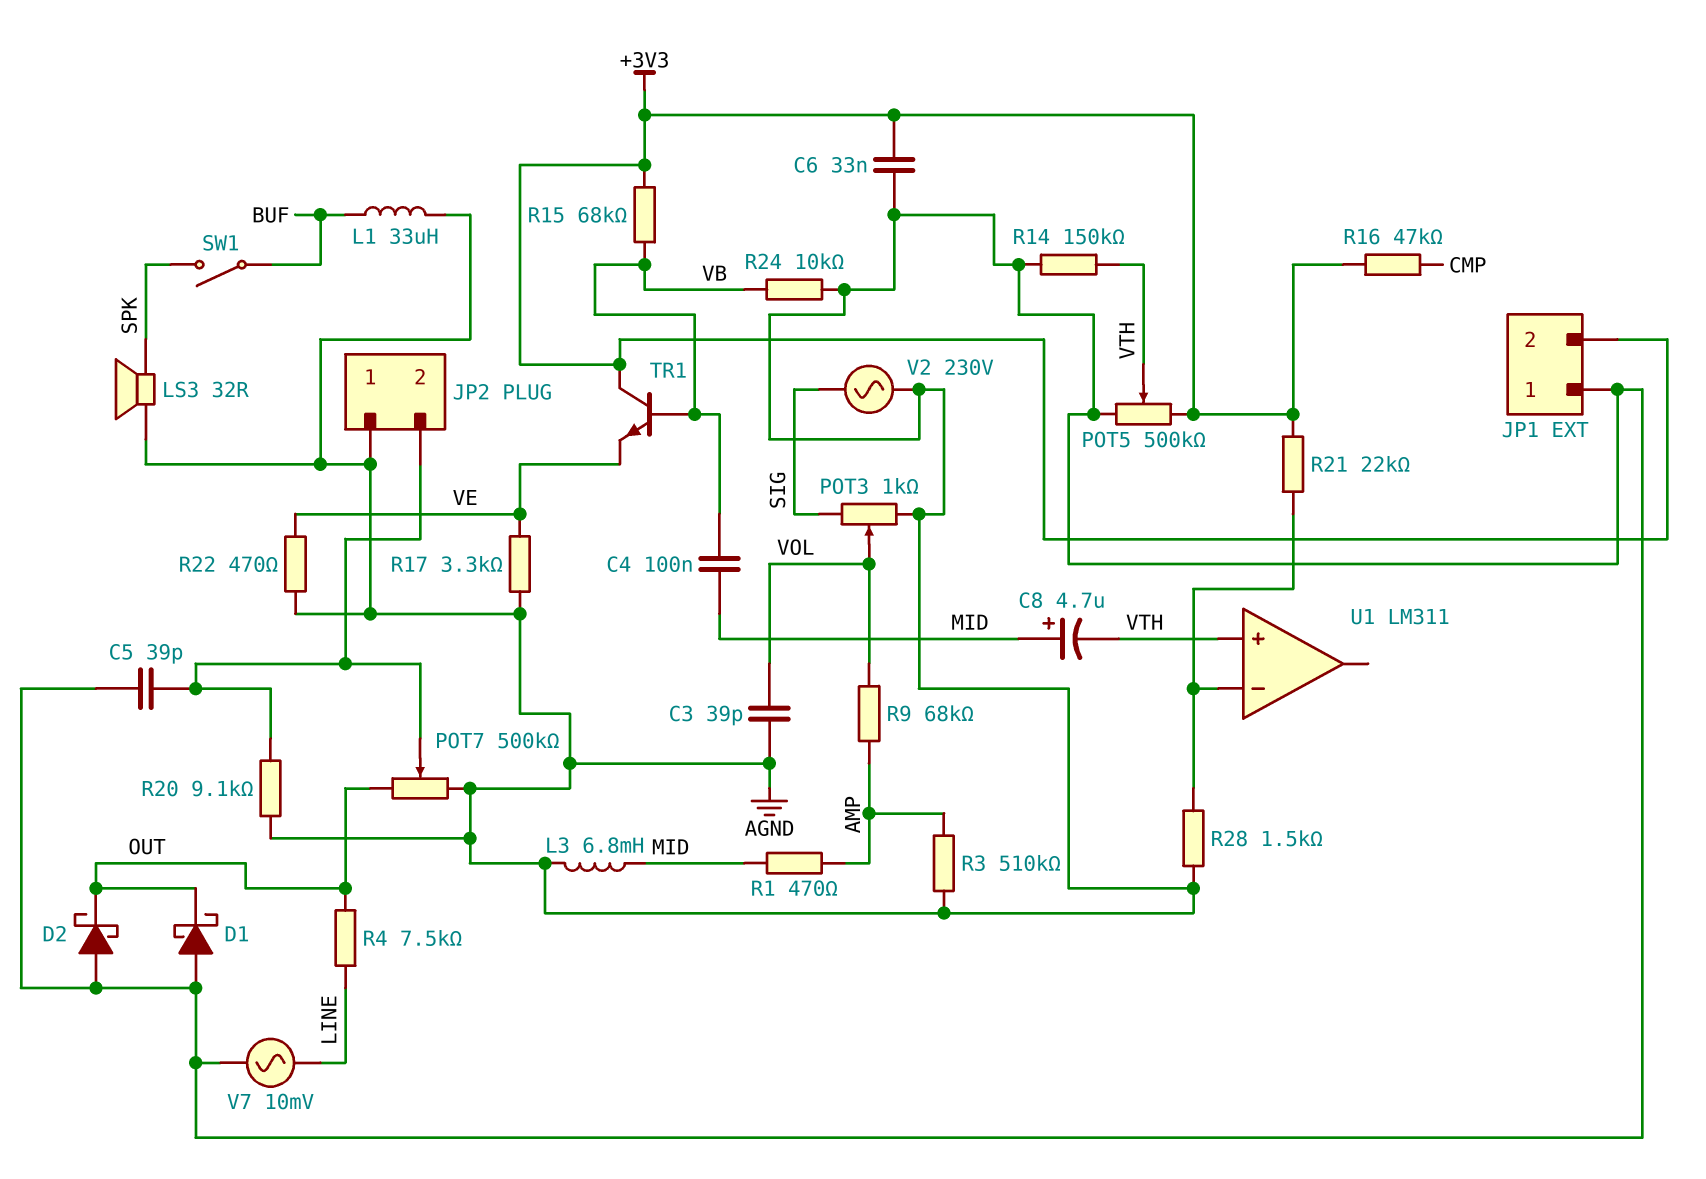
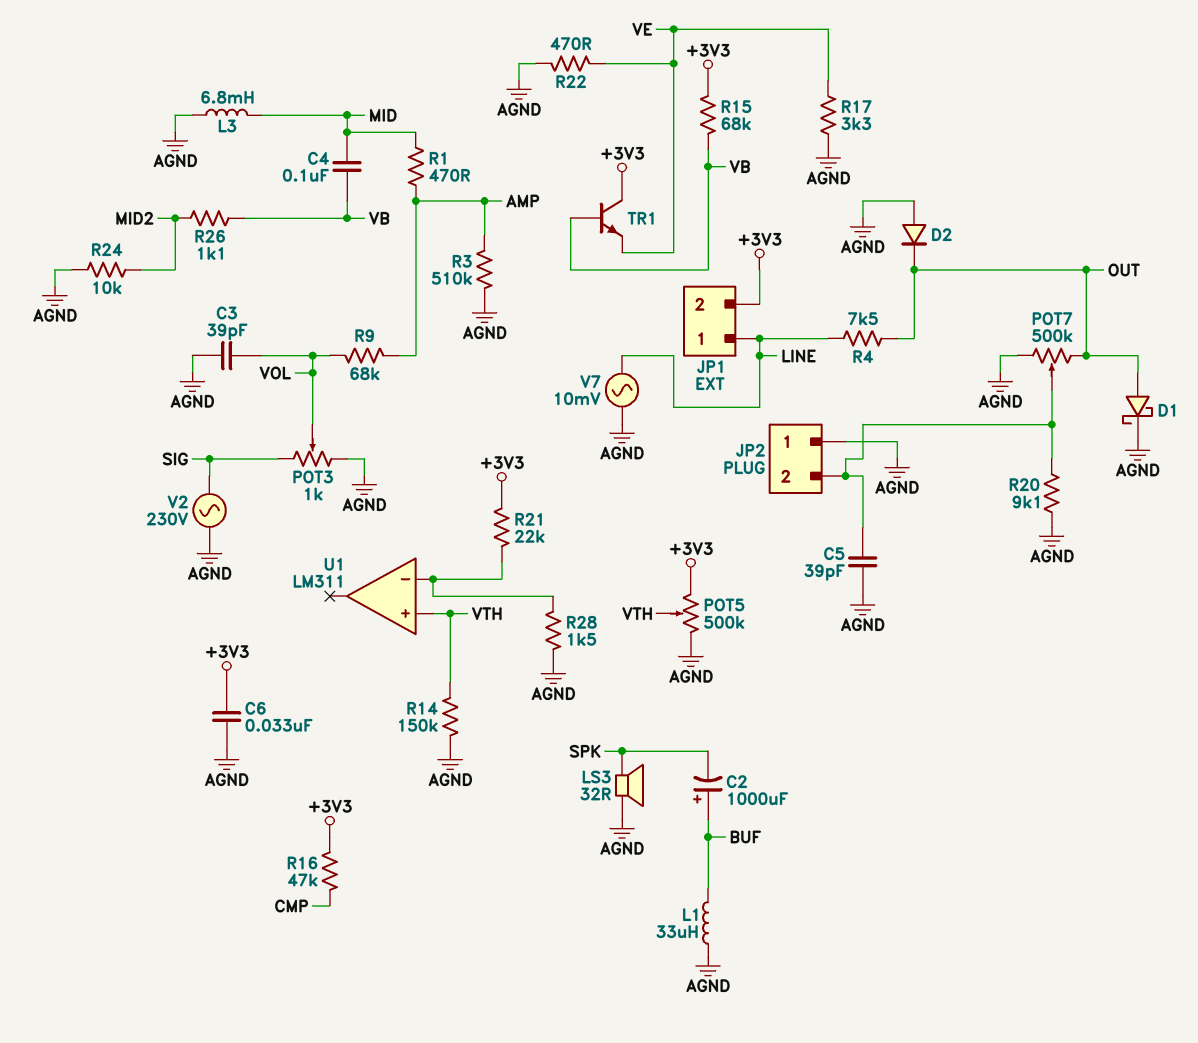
C2: none -> 1000uF (plus BUF, minus SPK)
C8: 4.7uF (plus MID, minus VTH) -> none
D1: schottky (A AGND, K OUT) -> schottky (A OUT, K AGND)
D2: schottky (A AGND, K OUT) -> diode (A AGND, K OUT)
JP1 pin 1: AGND -> LINE
R24: 10k (AGND, VB) -> 10k (AGND, MID2)
R26: none -> 1.1k (MID2, VB)
SW1: switch (BUF, SPK) -> none

